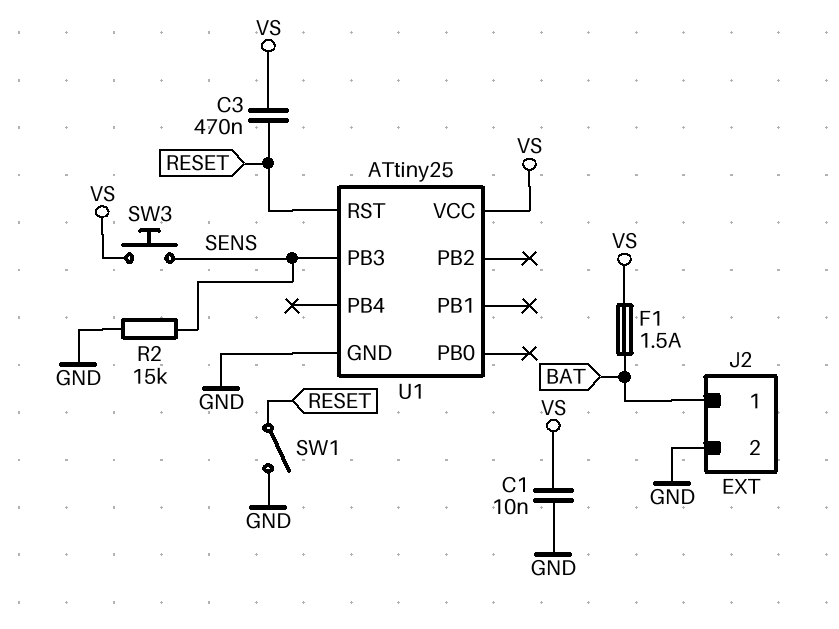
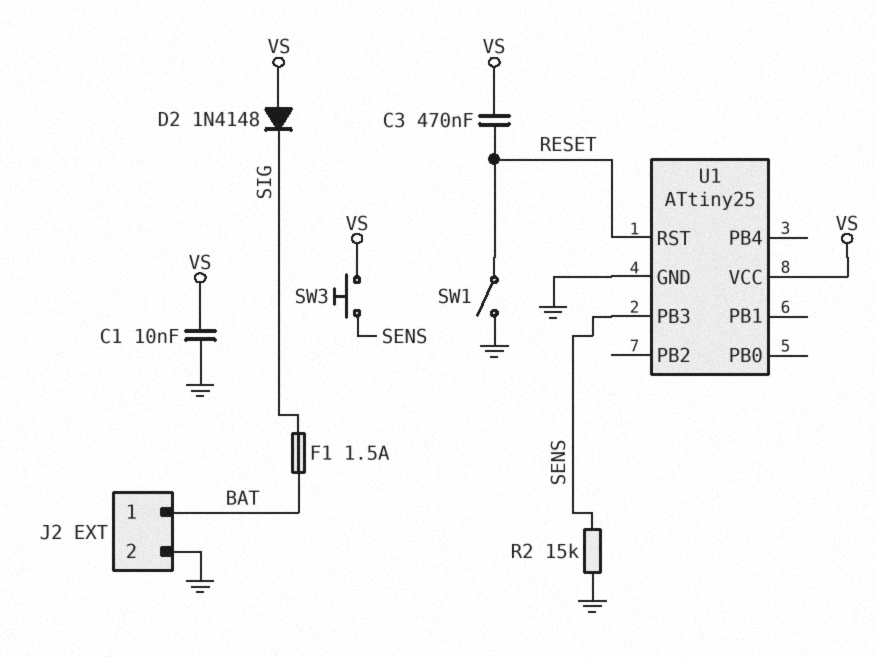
D2: none -> diode 1N4148 (A VS, K SIG)
F1: 1.5A (BAT, VS) -> 1.5A (BAT, SIG)

